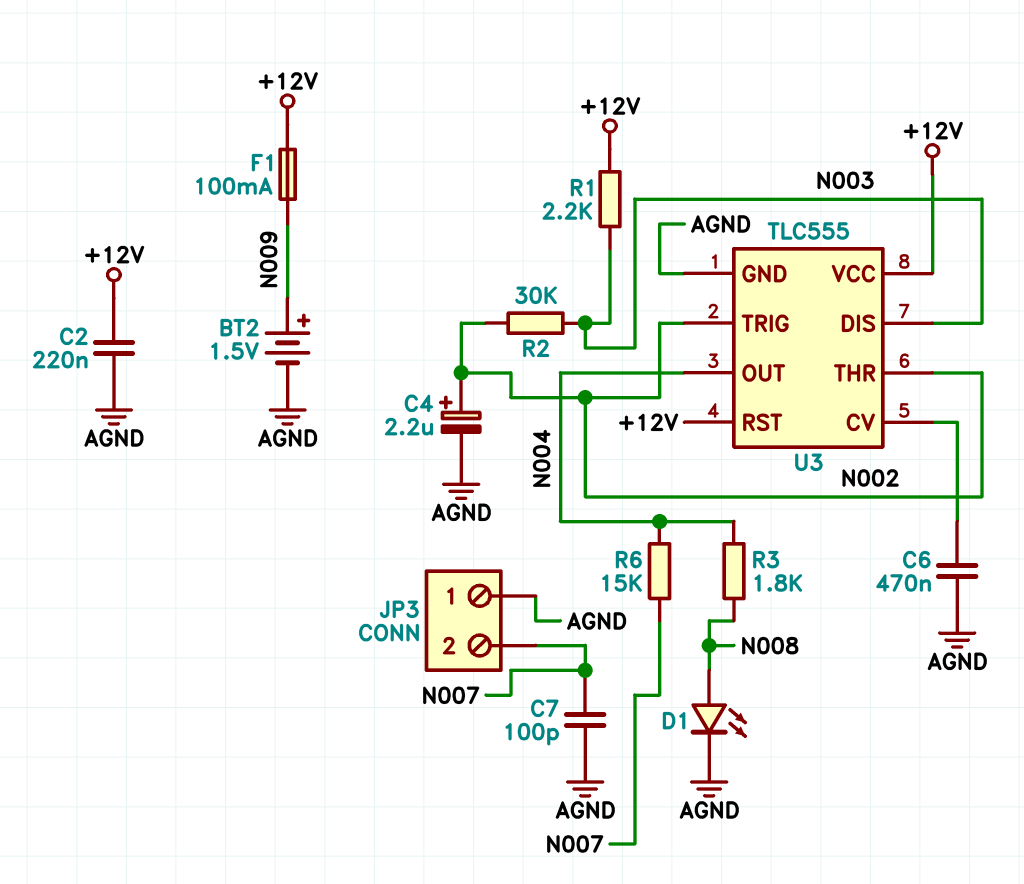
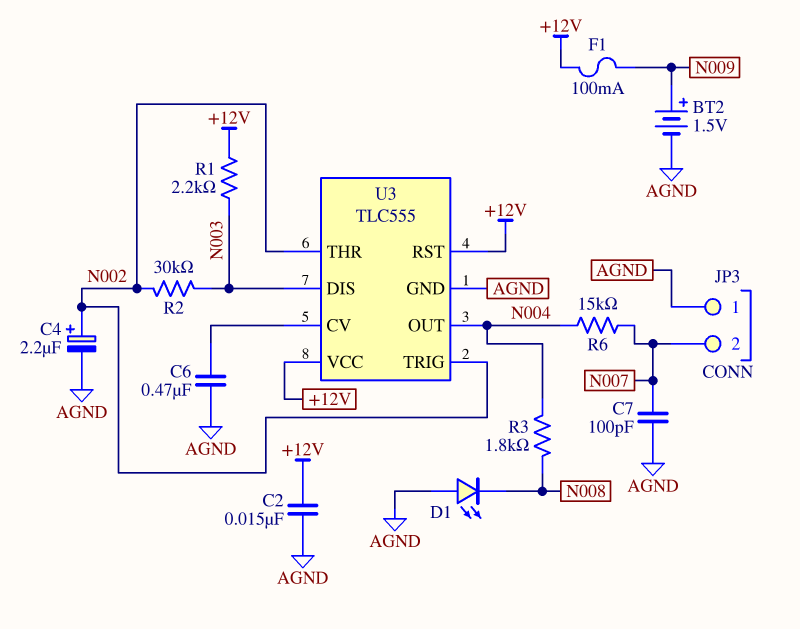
C2: 220nF (+12V, AGND) -> 15nF (+12V, AGND)
D1: LED (A N008, K AGND) -> LED (A AGND, K N008)

